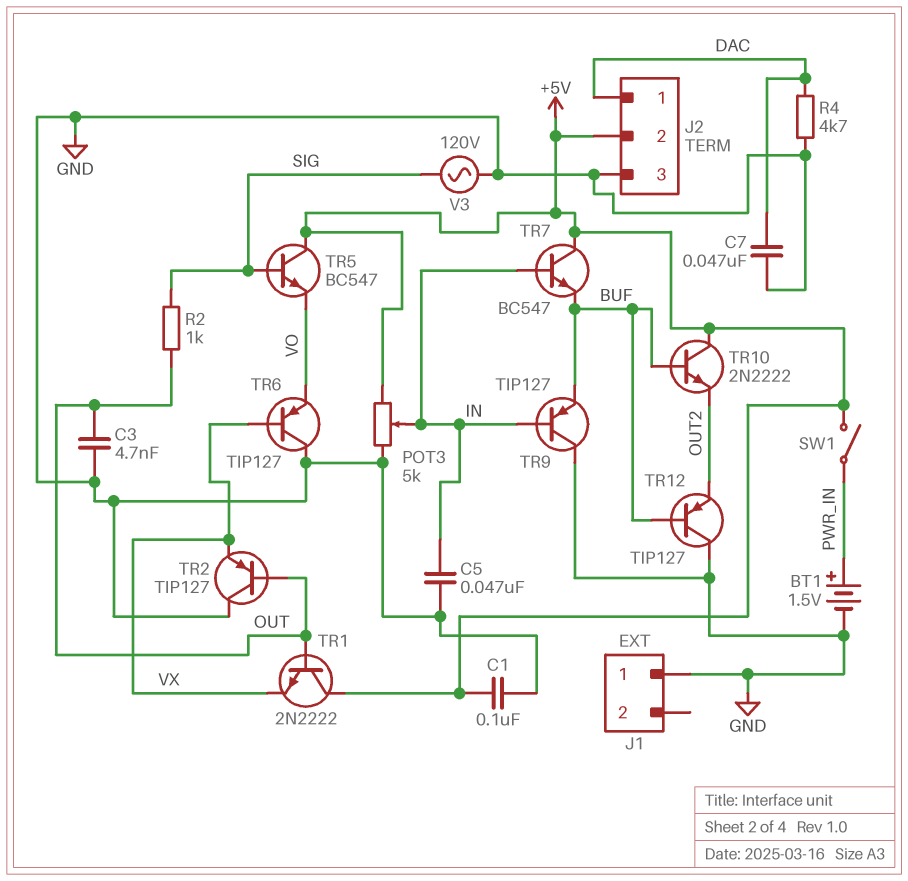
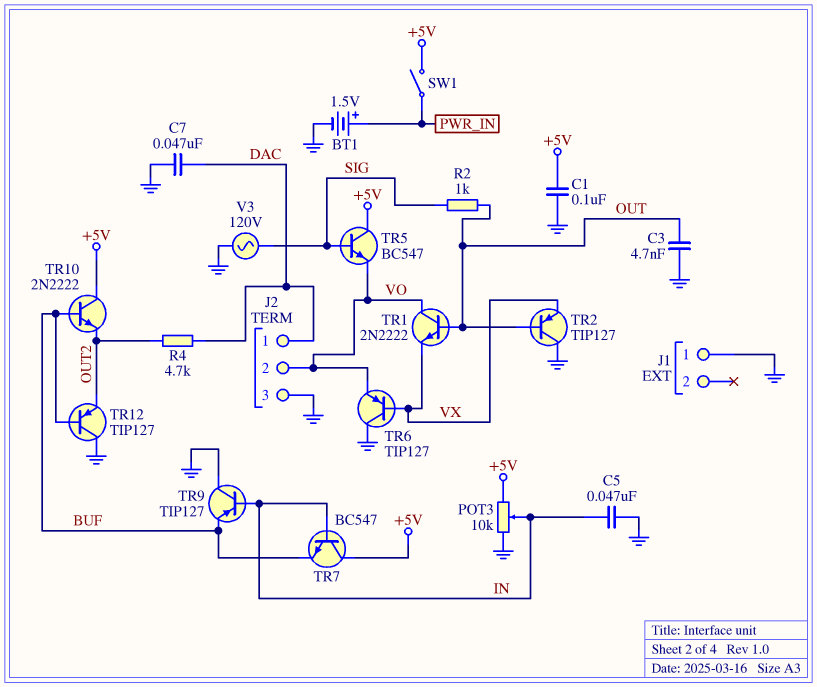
J2 pin 2: +5V -> VO
POT3: 5k (+5V, GND, wiper IN) -> 10k (+5V, GND, wiper IN)
R4: 4.7k (DAC, GND) -> 4.7k (DAC, OUT2)
TR1: NPN 2N2222 (B OUT, C +5V, E VX) -> NPN 2N2222 (B OUT, C VO, E VX)

